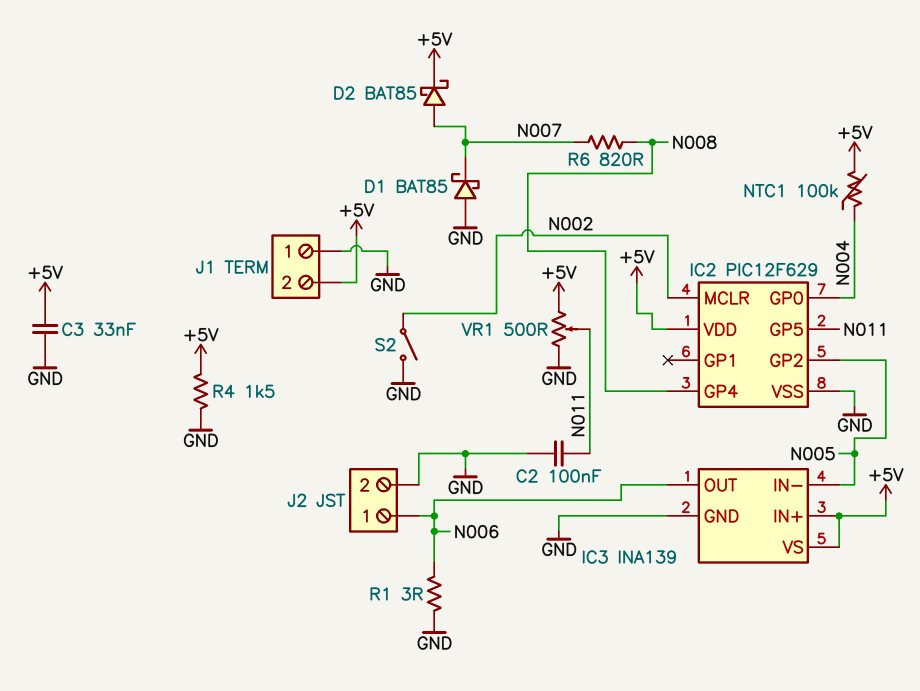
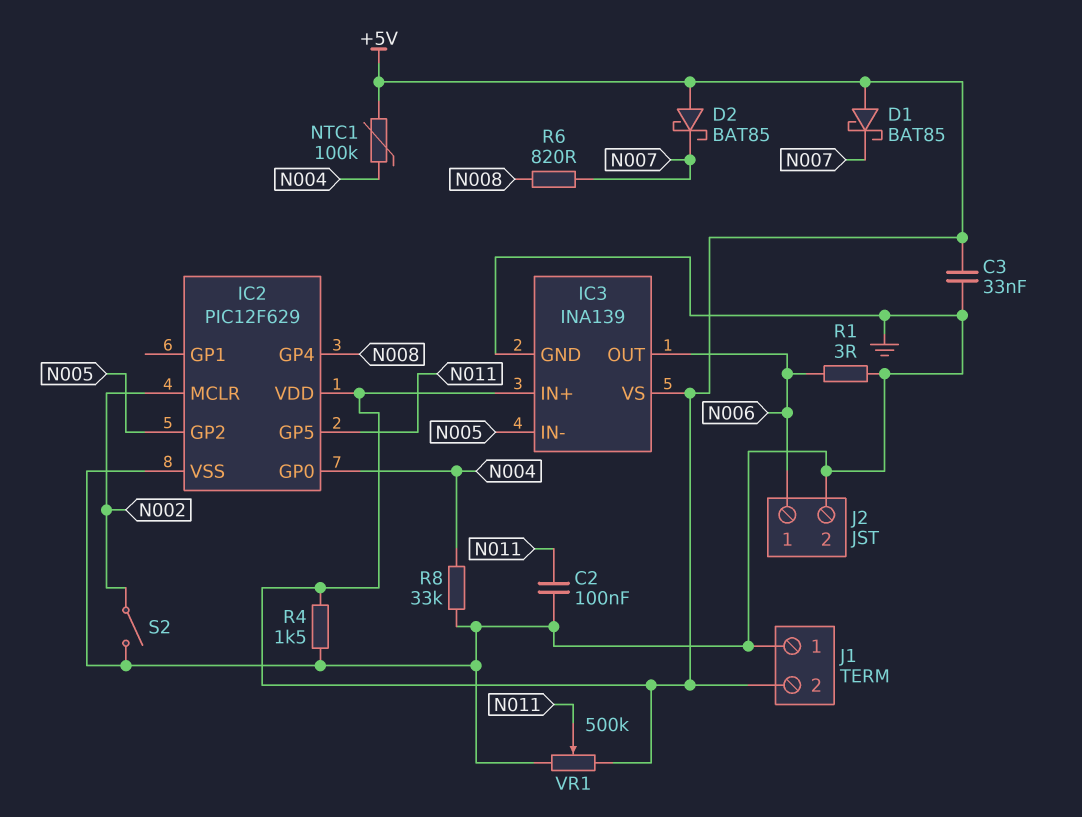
D1: schottky BAT85 (A GND, K N007) -> schottky BAT85 (A +5V, K N007)
D2: schottky BAT85 (A N007, K +5V) -> schottky BAT85 (A +5V, K N007)
R8: none -> 33k (GND, N004)
VR1: 500 (+5V, GND, wiper N011) -> 500k (+5V, GND, wiper N011)

